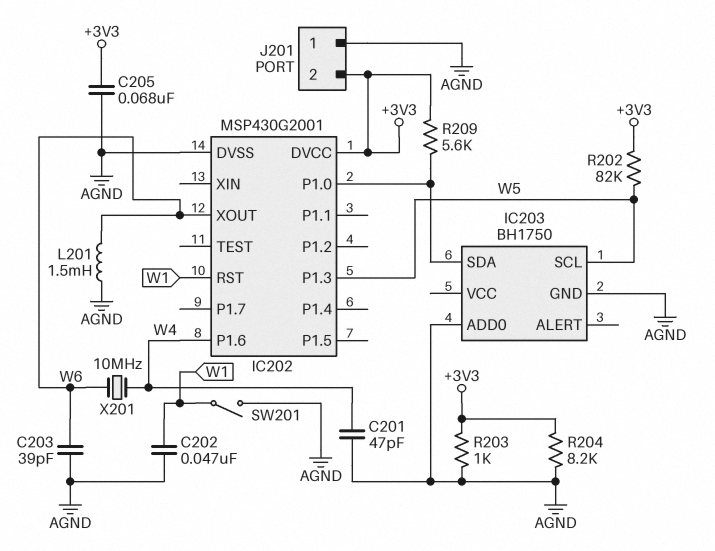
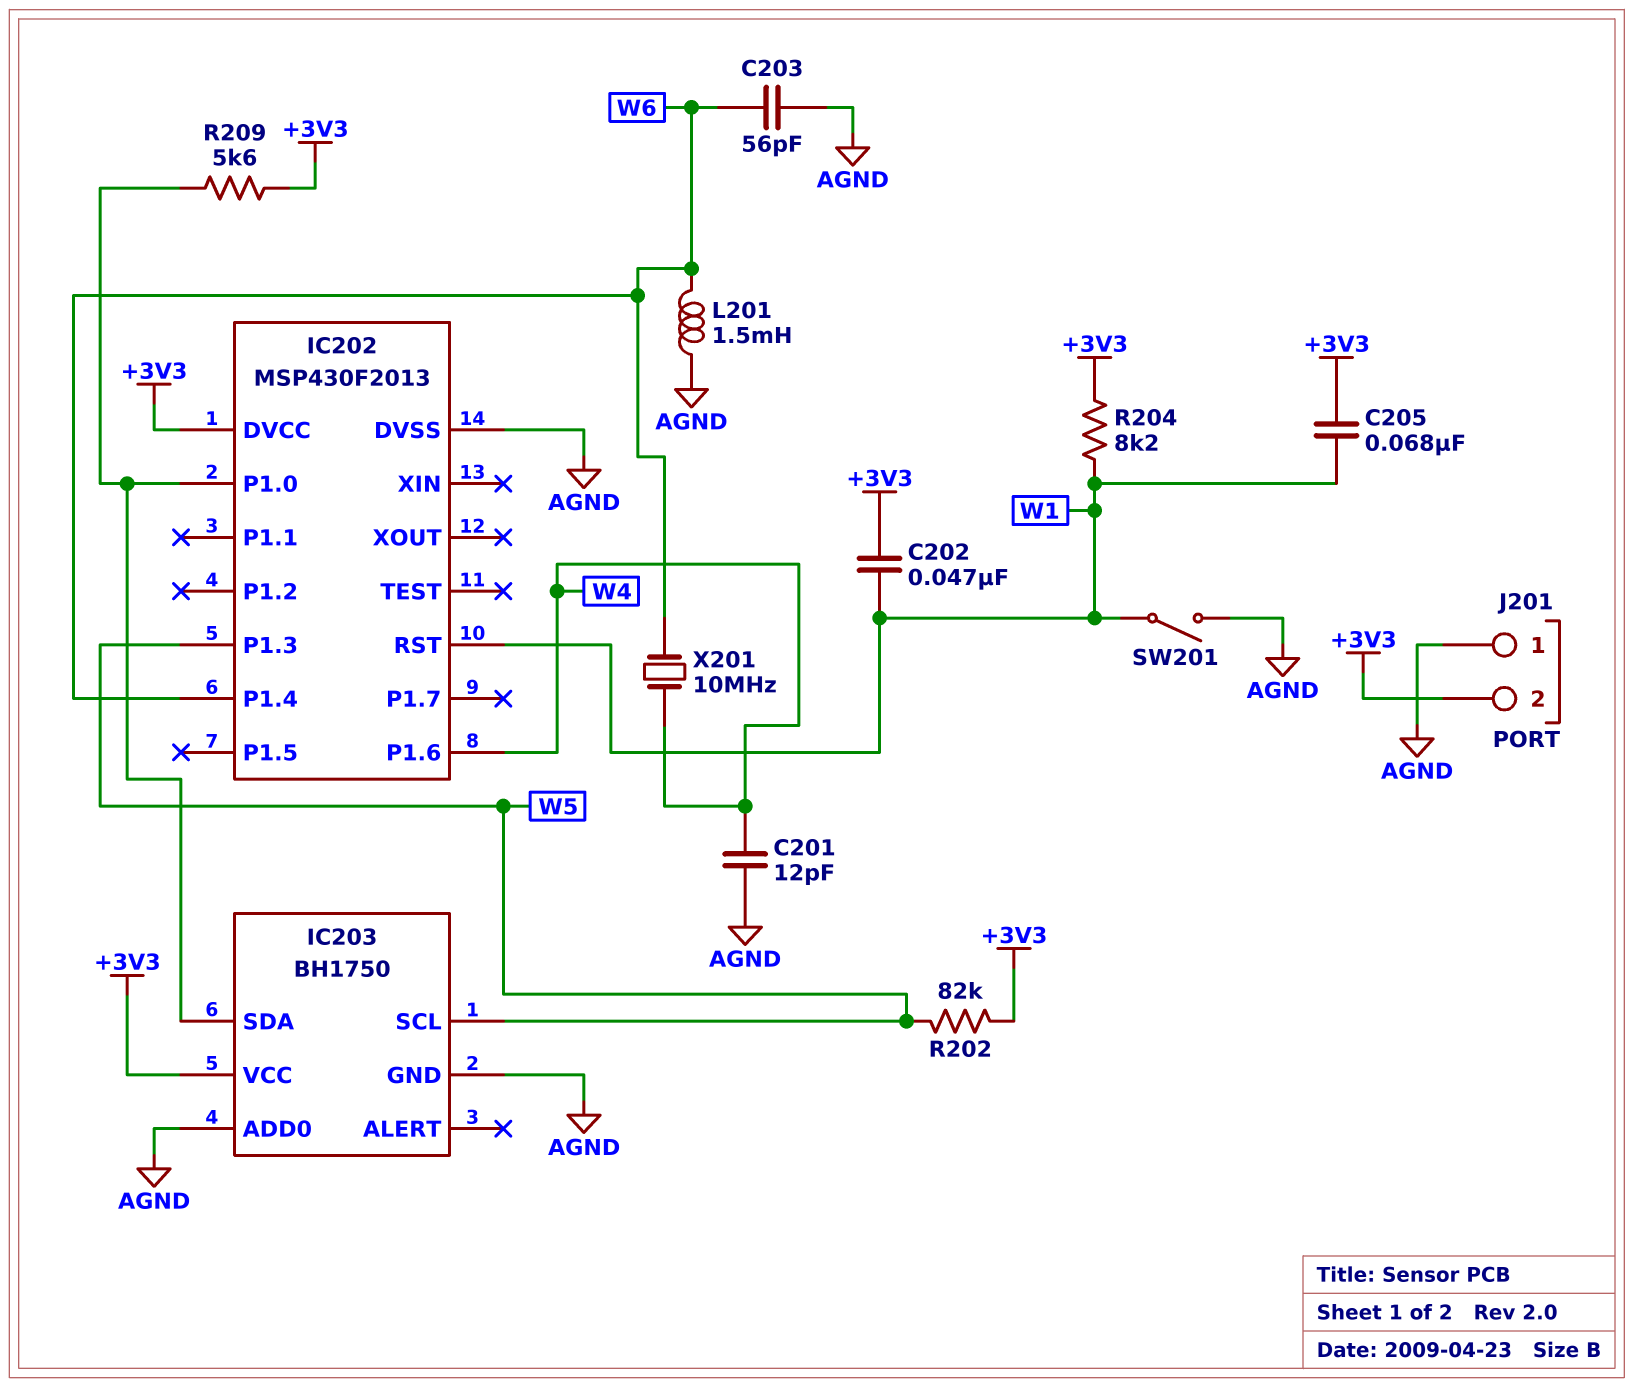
C201: 47pF (AGND, W4) -> 12pF (AGND, W4)
C202: 47nF (AGND, W1) -> 47nF (+3V3, W1)
C203: 39pF (AGND, W6) -> 56pF (AGND, W6)
C205: 68nF (+3V3, AGND) -> 68nF (+3V3, W1)
IC202: MSP430G2001 -> MSP430F2013
IC202 pin P1.4: none -> W6
IC202 pin XOUT: W6 -> none
IC203 pin VCC: none -> +3V3
R203: 1k (+3V3, AGND) -> none
R204: 8.2k (+3V3, AGND) -> 8.2k (+3V3, W1)

